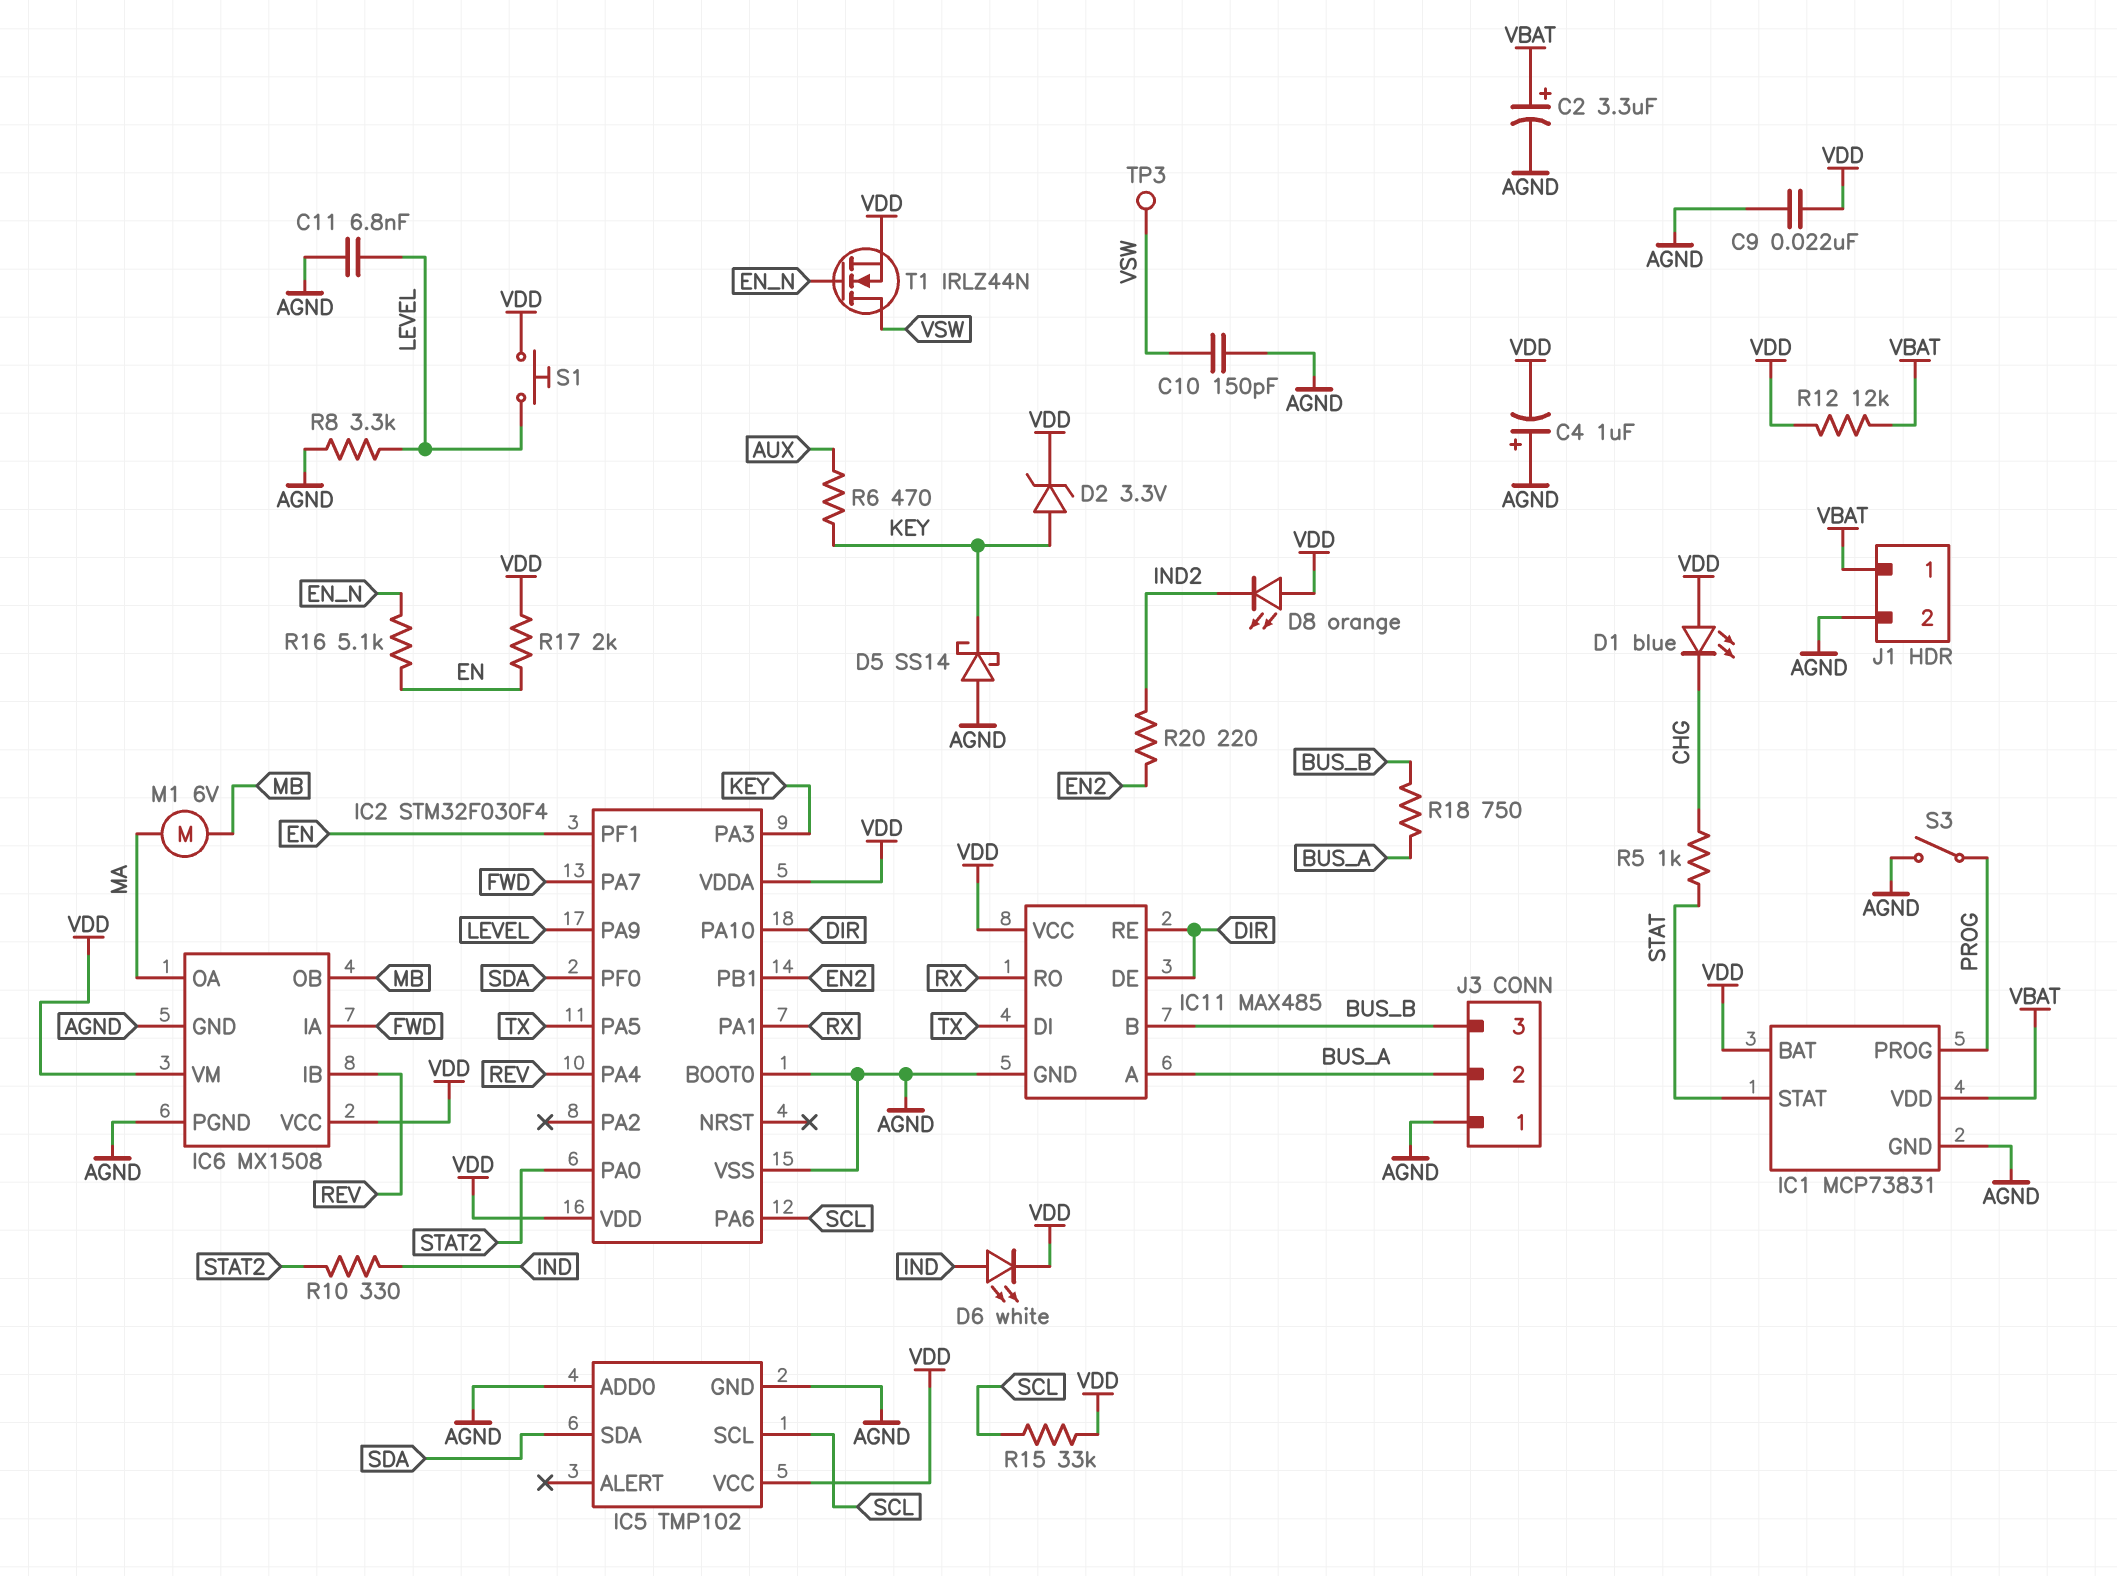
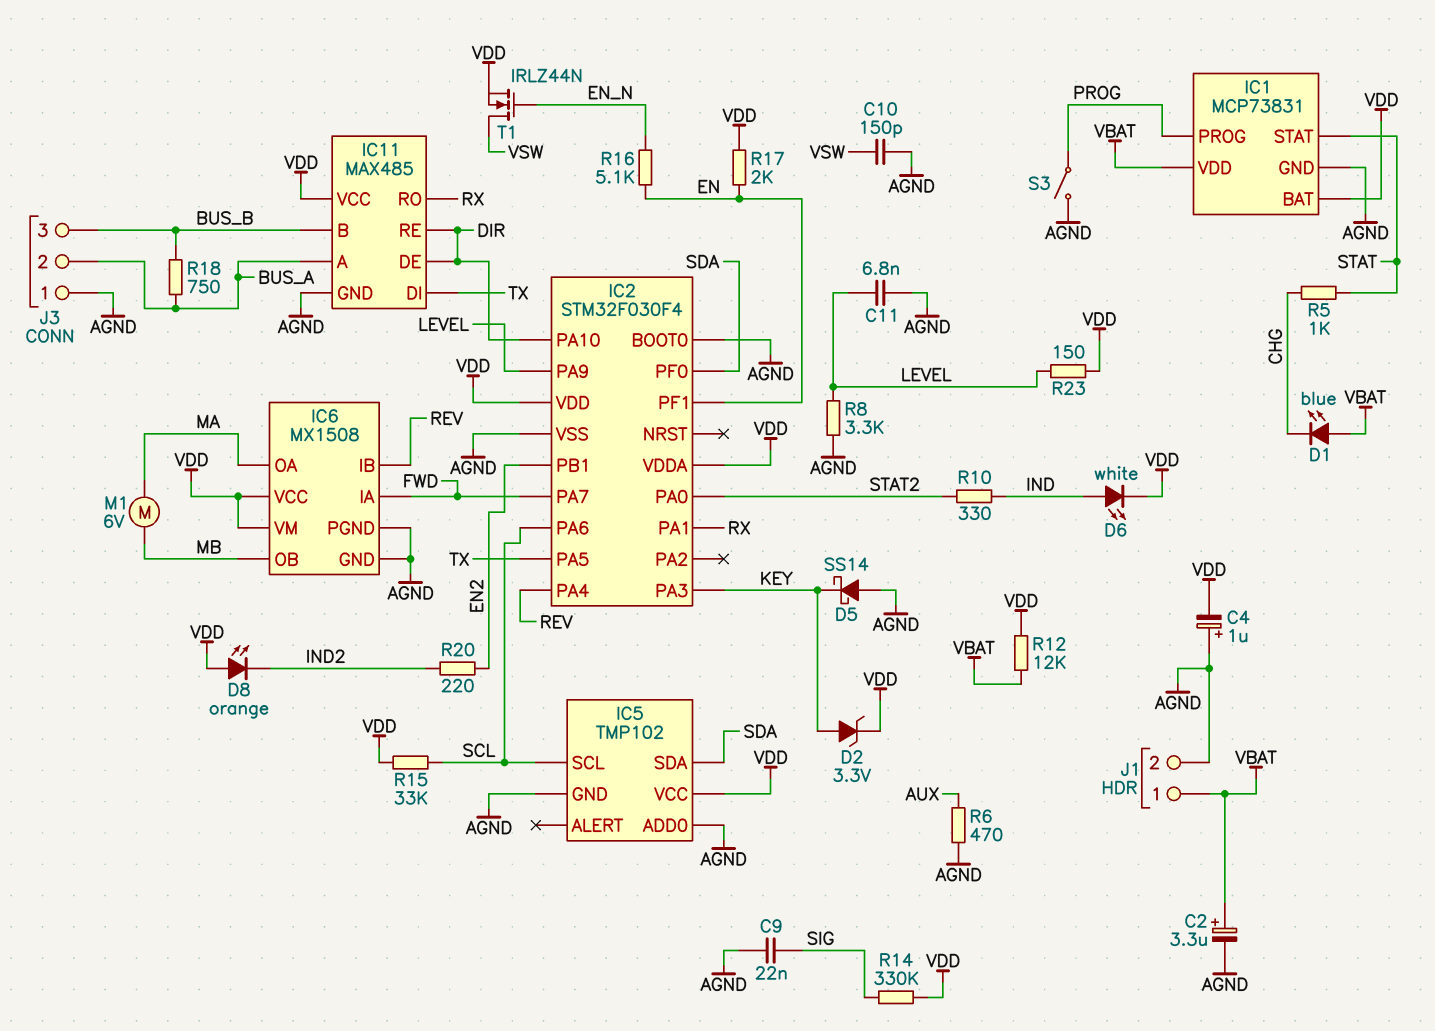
C9: 22nF (AGND, VDD) -> 22nF (AGND, SIG)
D1: LED blue (A VDD, K CHG) -> LED blue (A VBAT, K CHG)
R6: 470 (AUX, KEY) -> 470 (AGND, AUX)
R14: none -> 330k (SIG, VDD)
R23: none -> 150 (LEVEL, VDD)
S1: button (LEVEL, VDD) -> none
TP3: test point (VSW) -> none

